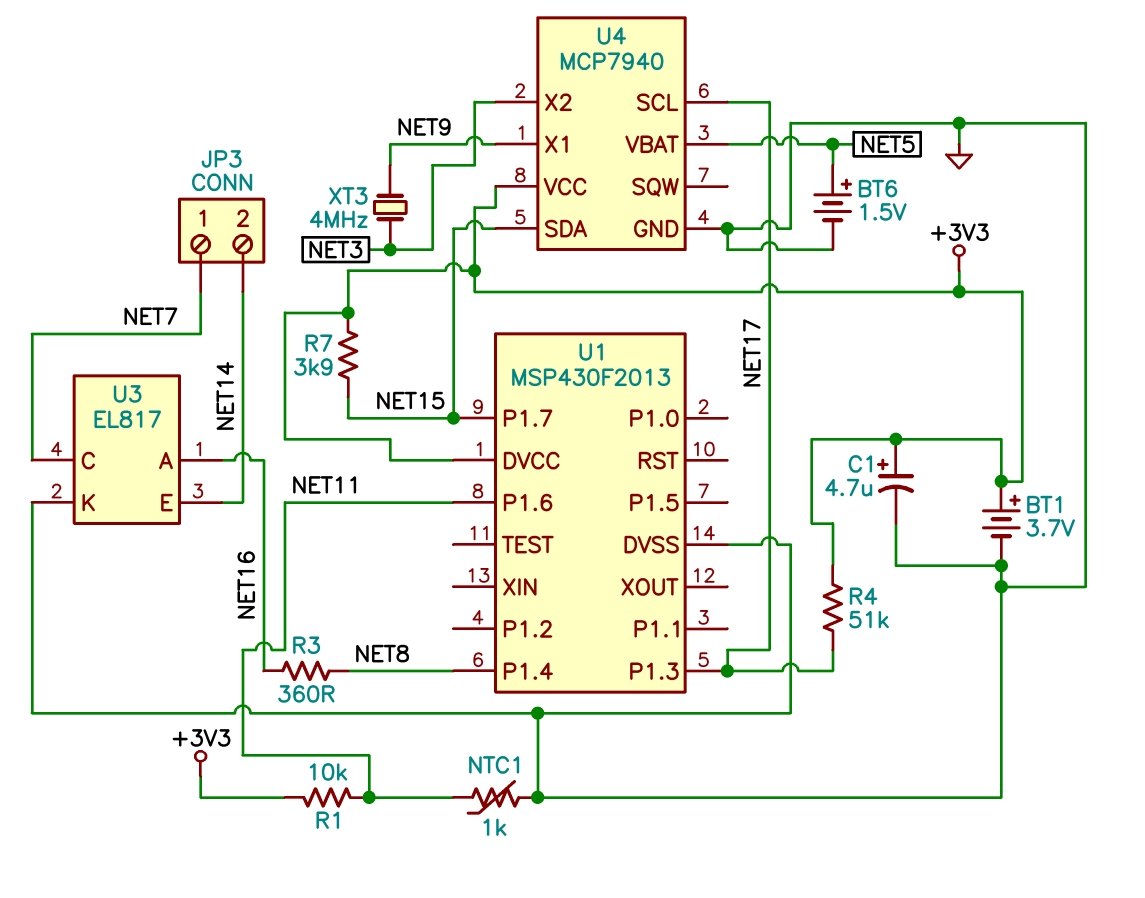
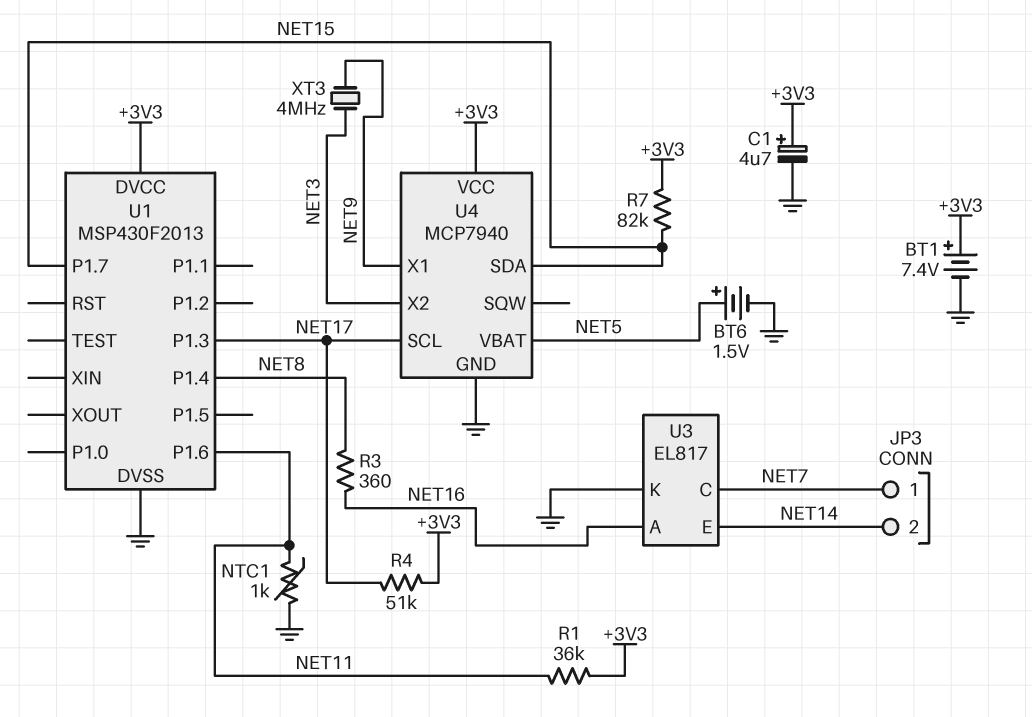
BT1: 3.7V (plus +3V3, minus GND) -> 7.4V (plus +3V3, minus GND)
R1: 10k (+3V3, NET11) -> 36k (+3V3, NET11)
R7: 3.9k (+3V3, NET15) -> 82k (+3V3, NET15)

